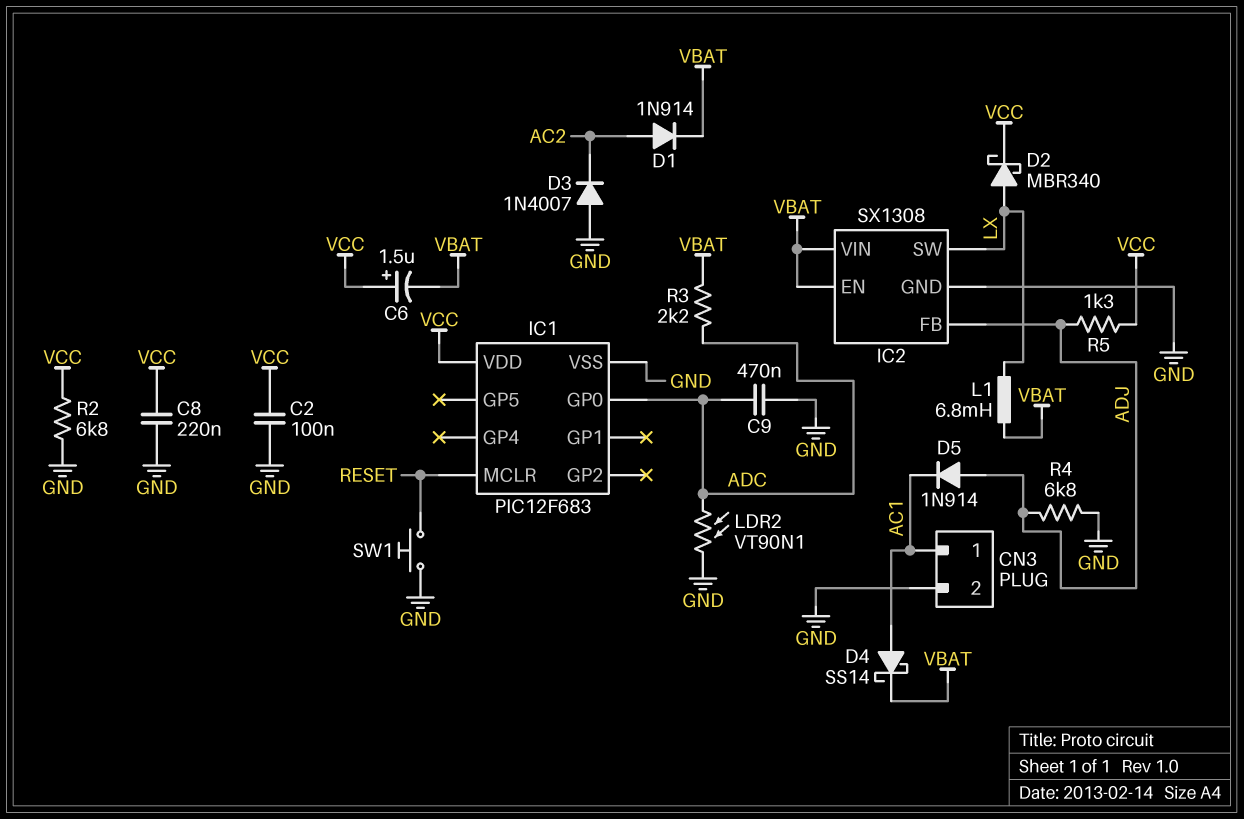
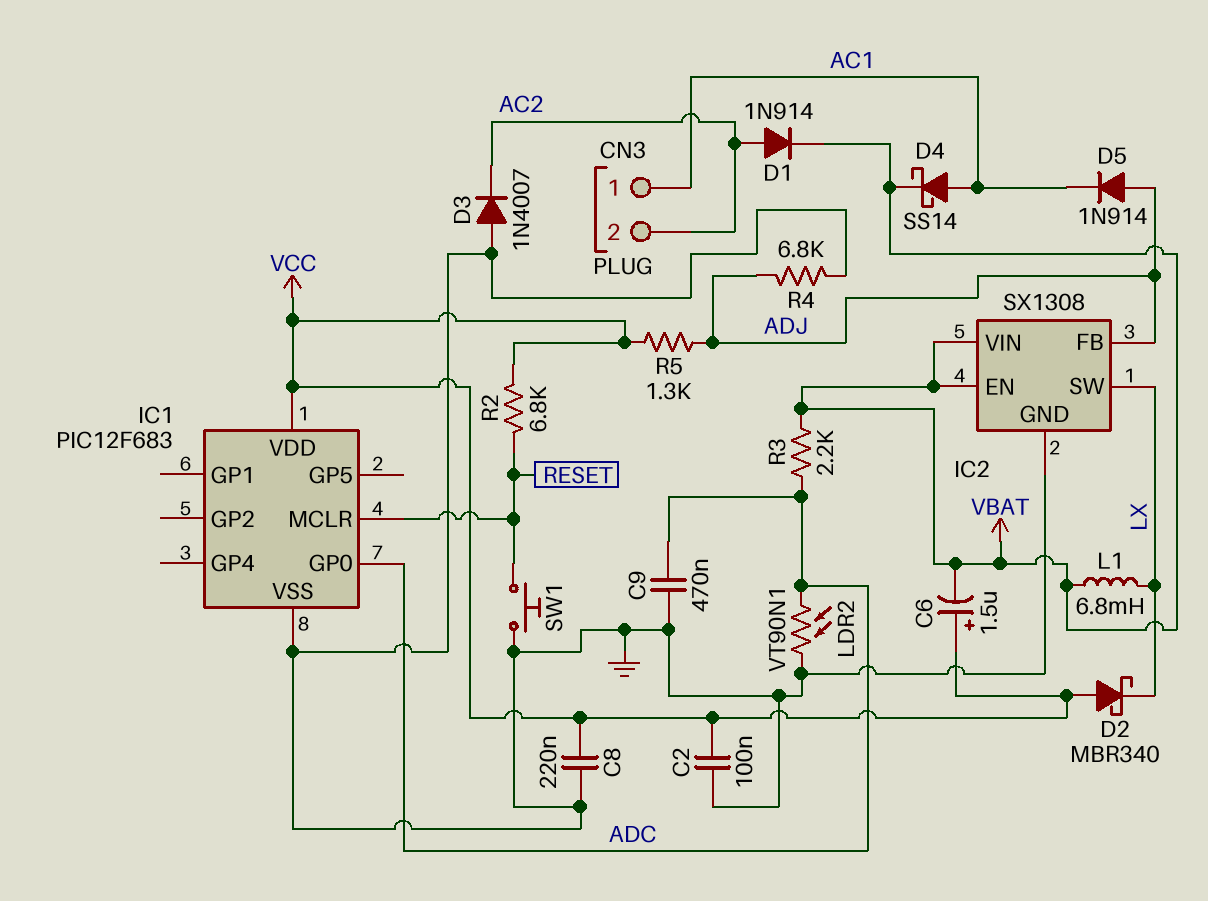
CN3 pin 2: GND -> AC2
D2: schottky MBR340 (A LX, K VCC) -> schottky MBR340 (A VCC, K LX)
R2: 6.8k (GND, VCC) -> 6.8k (RESET, VCC)

